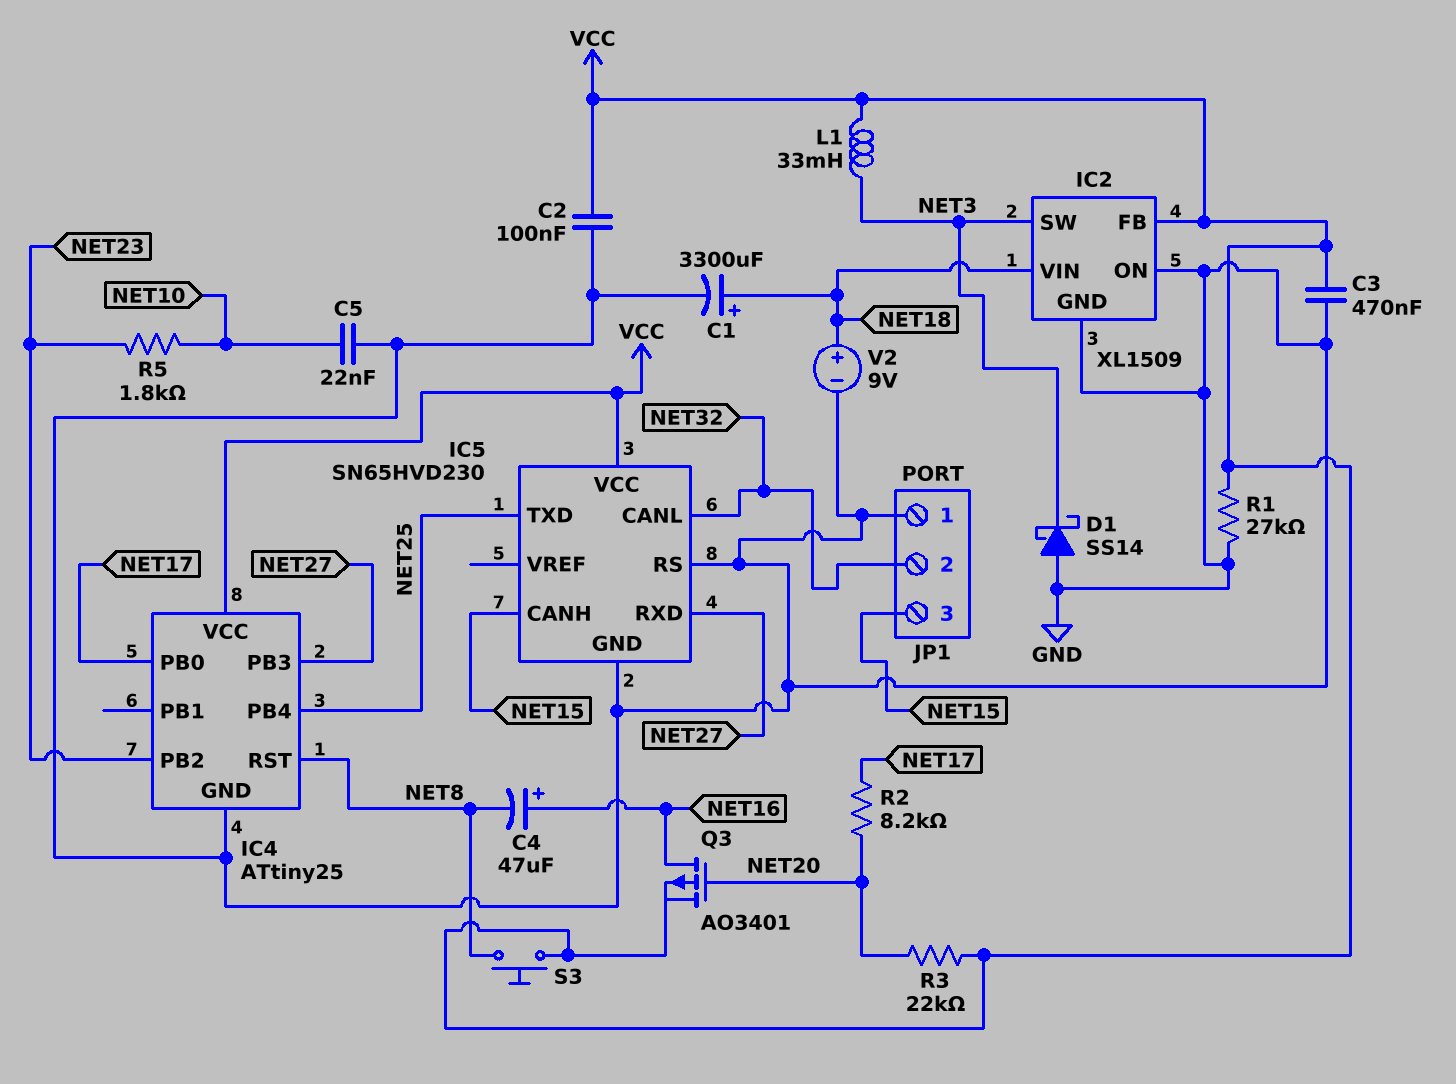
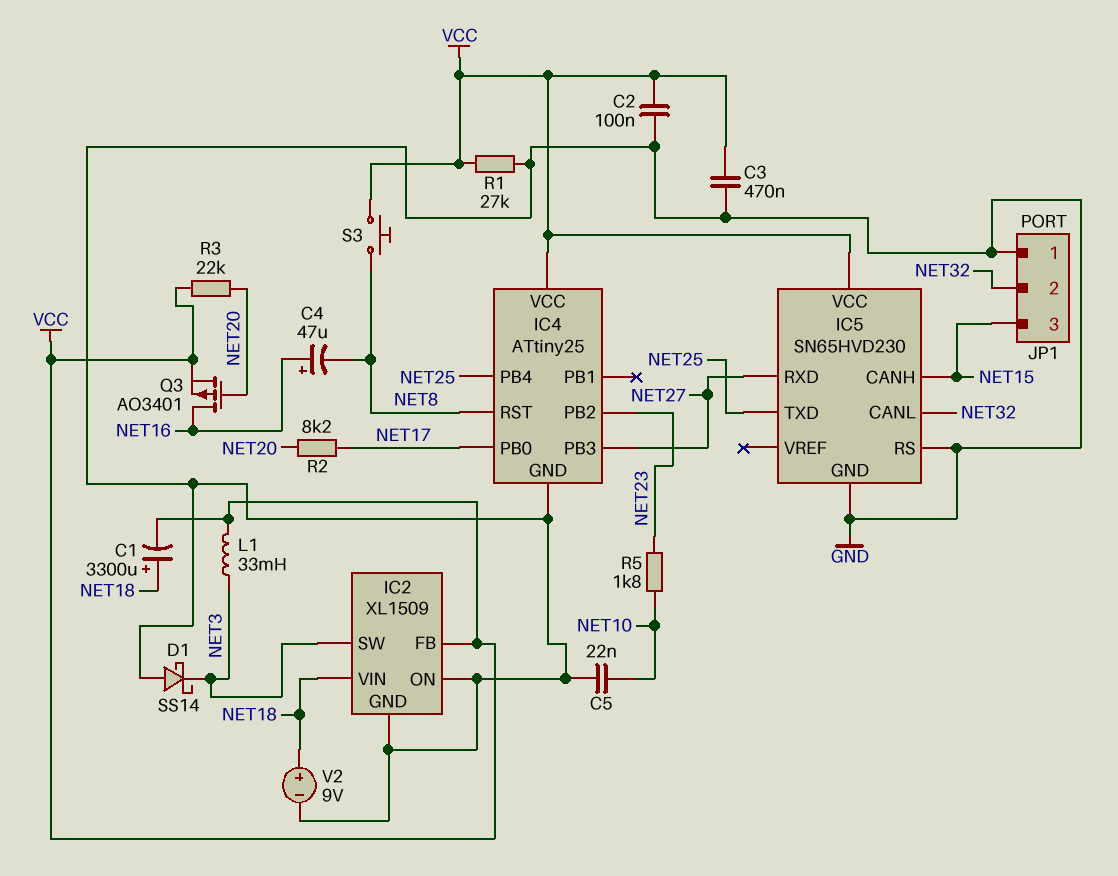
C1: 3300uF (plus NET18, minus GND) -> 3300uF (plus NET18, minus VCC)

